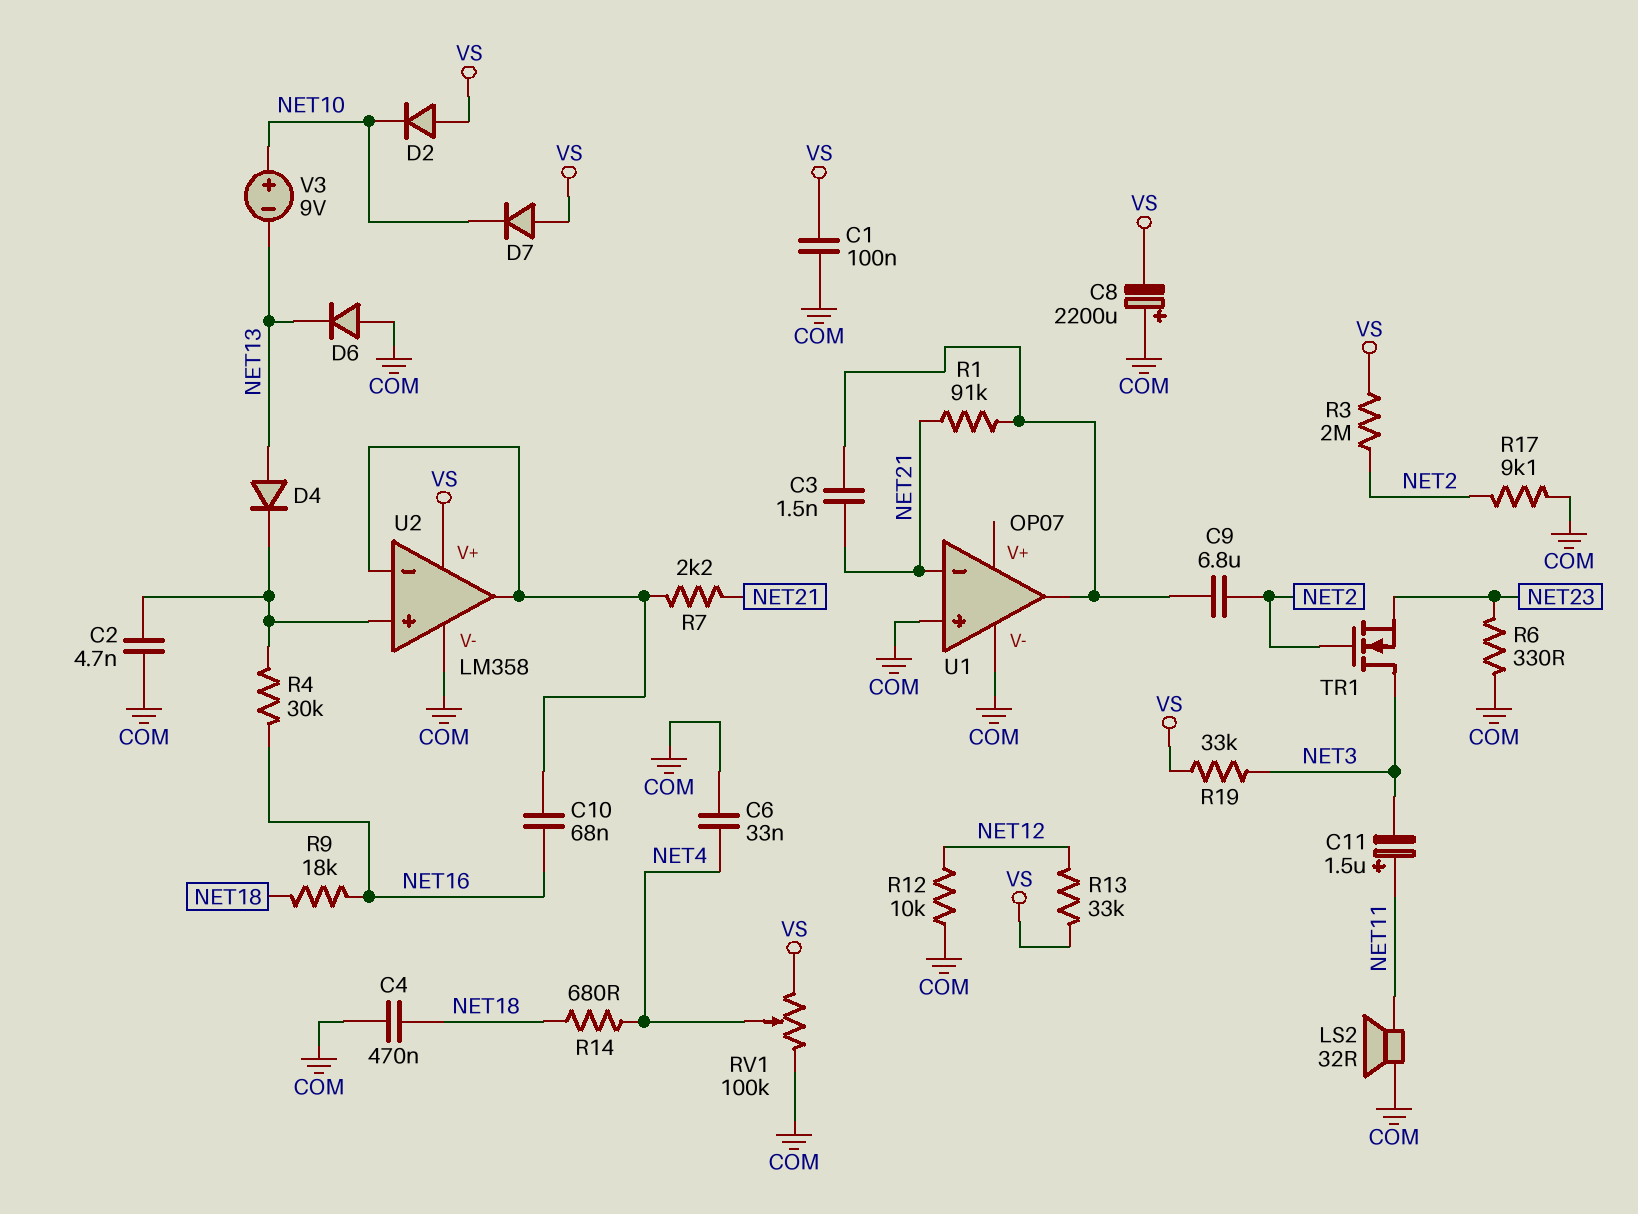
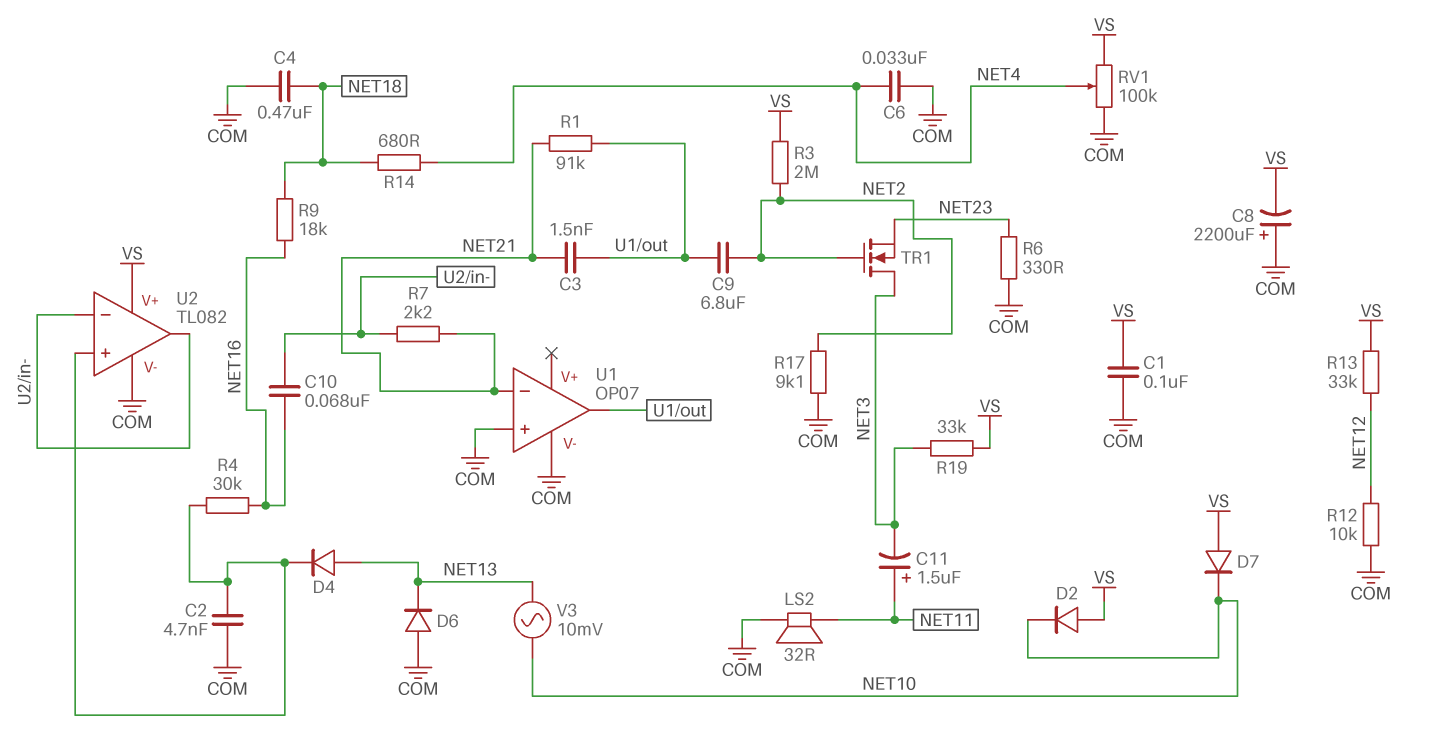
U2: LM358 -> TL082
V3: 9V (plus NET10, minus NET13) -> AC 10mV (NET10, NET13)

